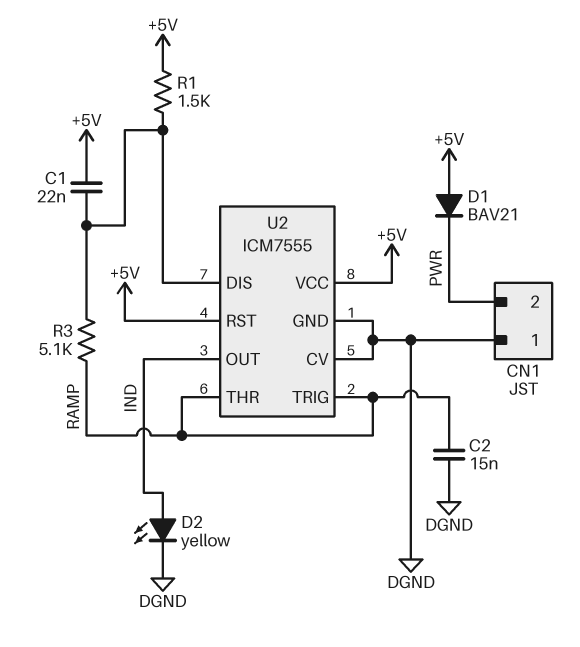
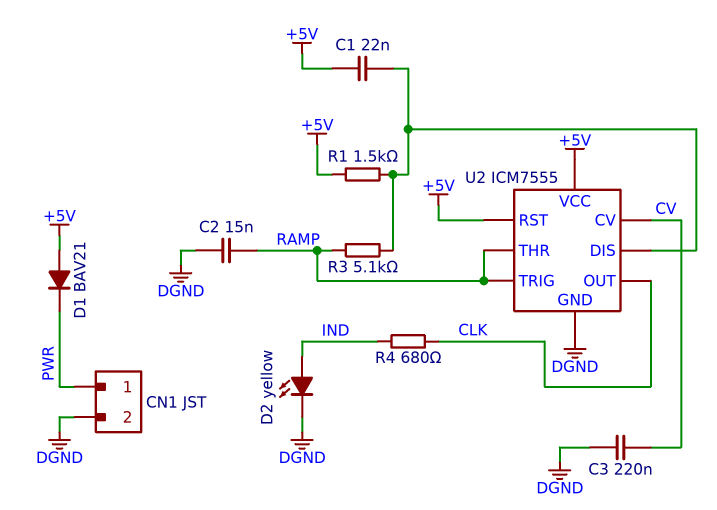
C3: none -> 220nF (CV, DGND)
CN1 pin 1: DGND -> PWR
CN1 pin 2: PWR -> DGND
R4: none -> 680 (CLK, IND)
U2 pin CV: DGND -> CV
U2 pin OUT: IND -> CLK

